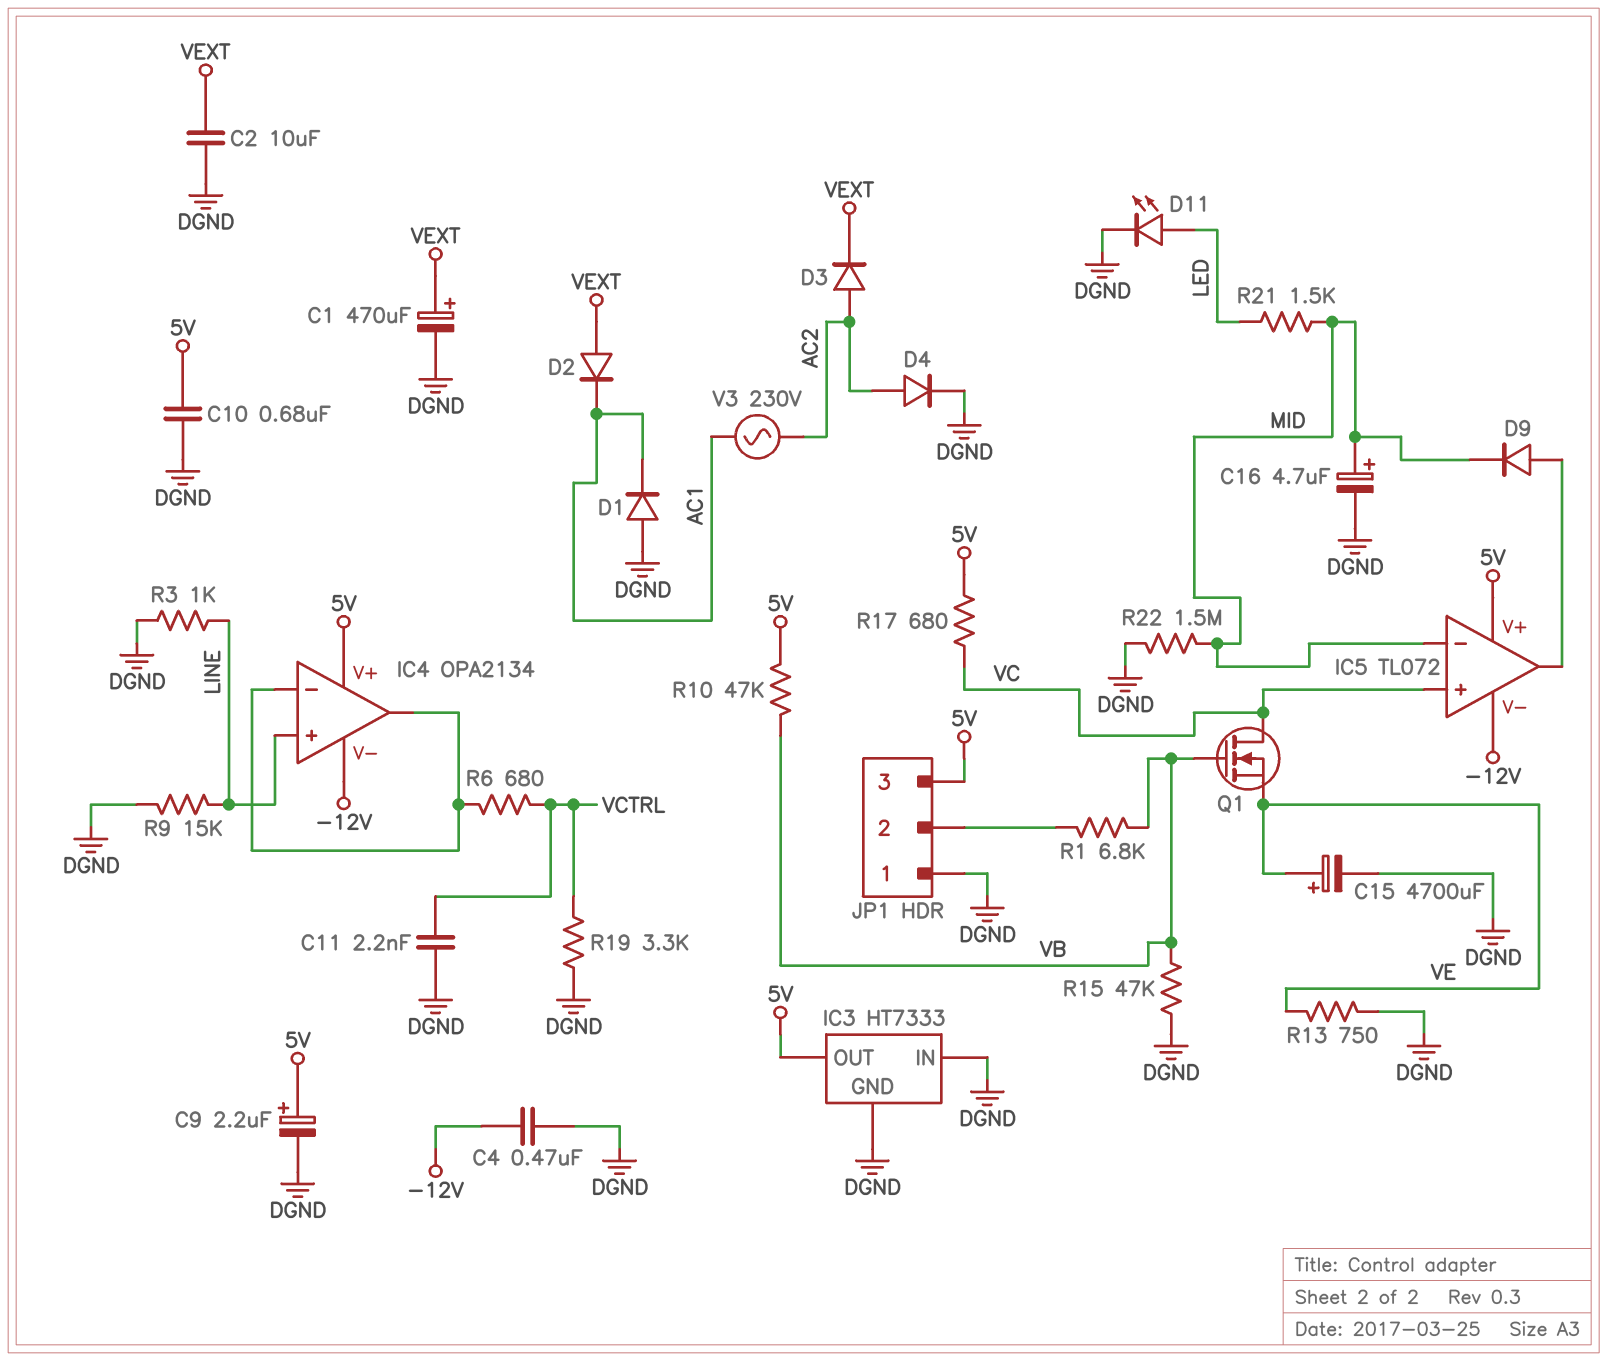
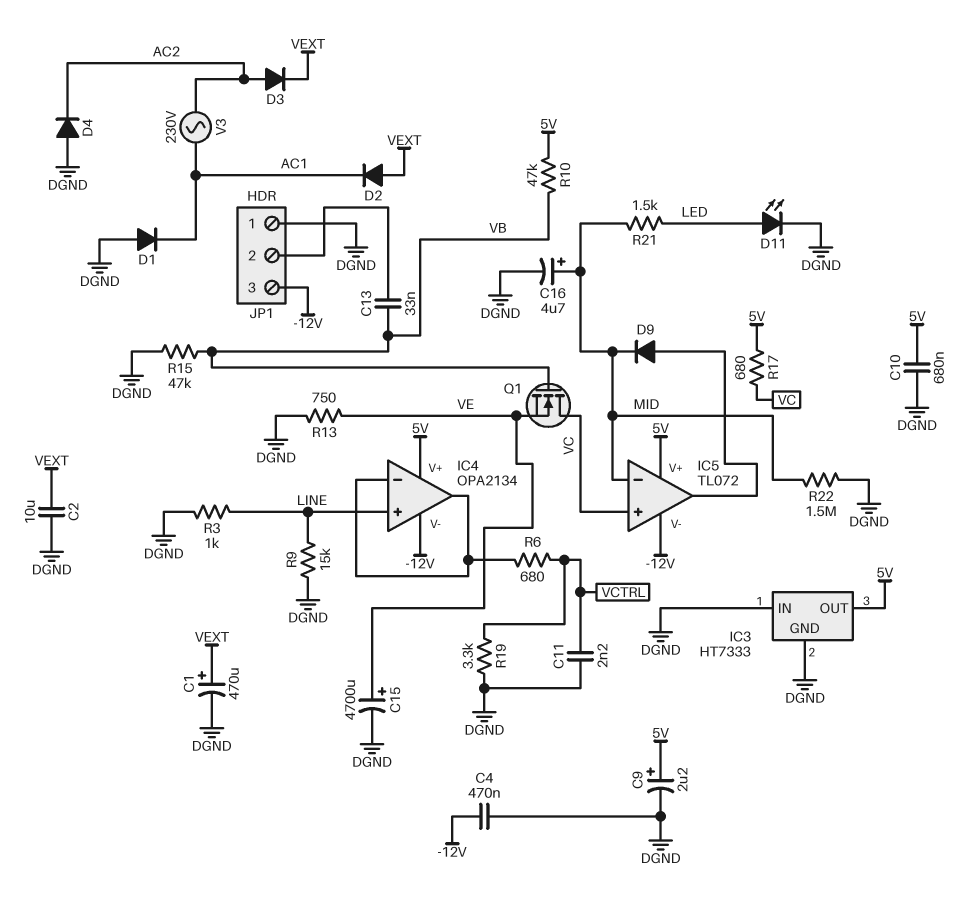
C13: none -> 33nF (JP1/2, VB)
D4: diode (A AC2, K DGND) -> diode (A DGND, K AC2)
JP1 pin 3: 5V -> -12V
R1: 6.8k (JP1/2, VB) -> none

